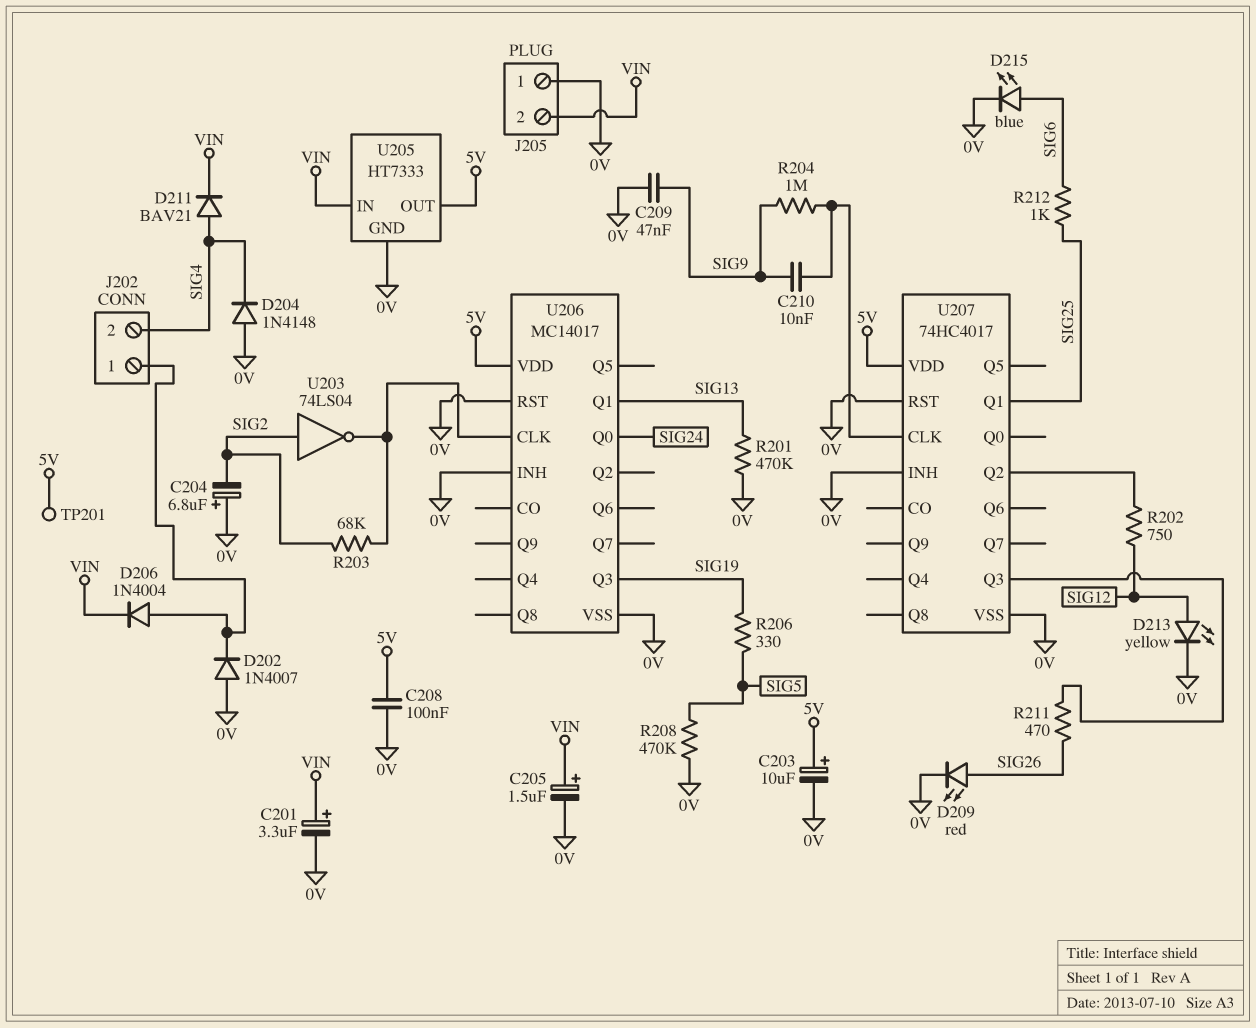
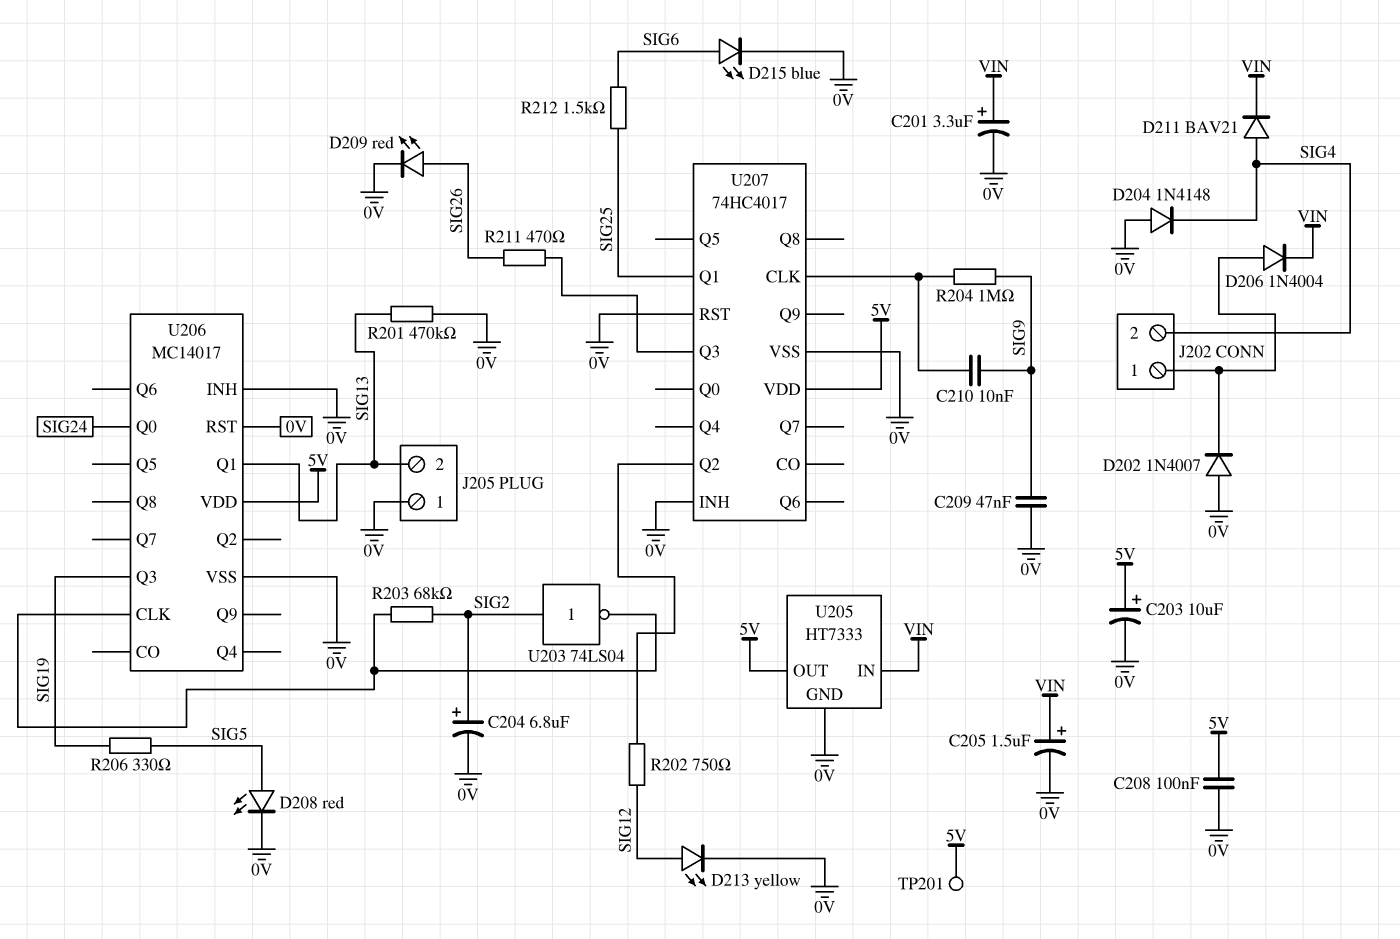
C204: 6.8uF (plus 0V, minus SIG2) -> 6.8uF (plus SIG2, minus 0V)
D208: none -> LED red (A SIG5, K 0V)
J205 pin 2: VIN -> SIG13
R208: 470k (0V, SIG5) -> none
R212: 1k (SIG6, SIG25) -> 1.5k (SIG6, SIG25)

